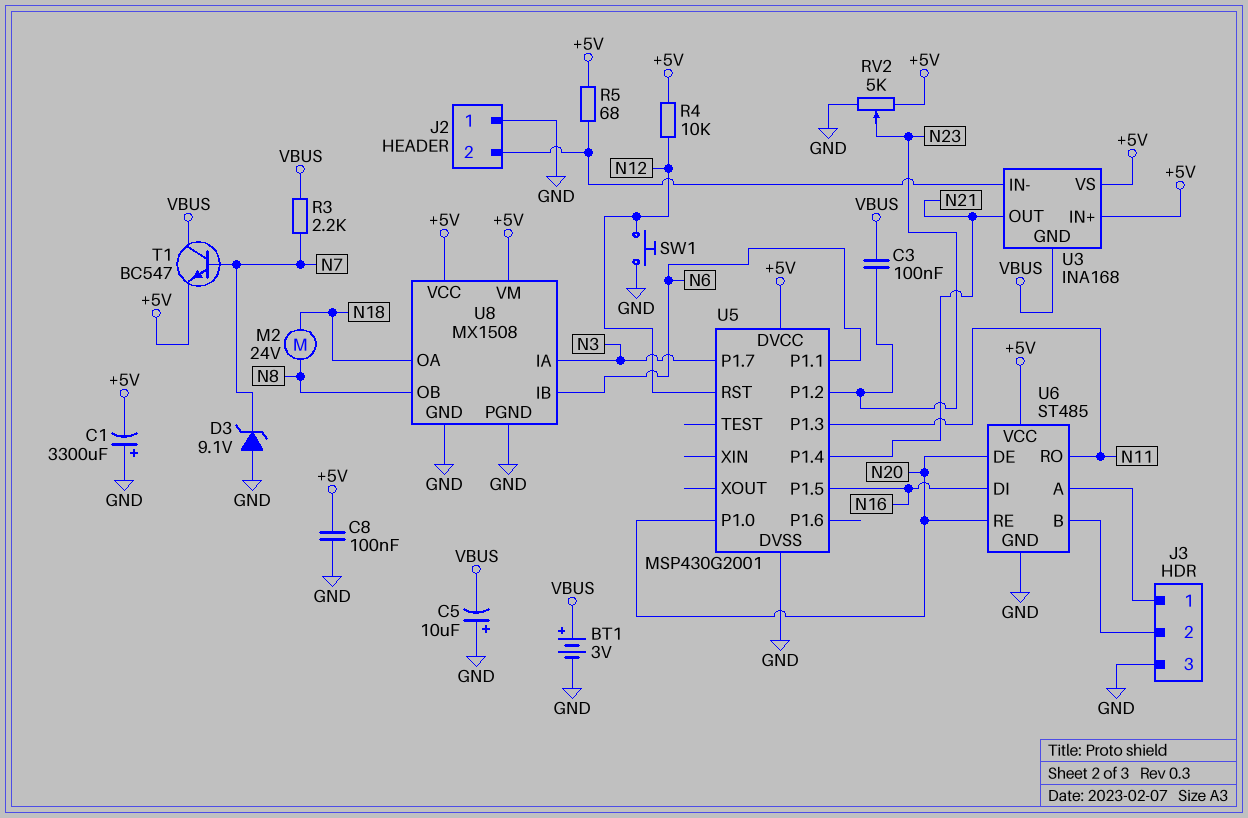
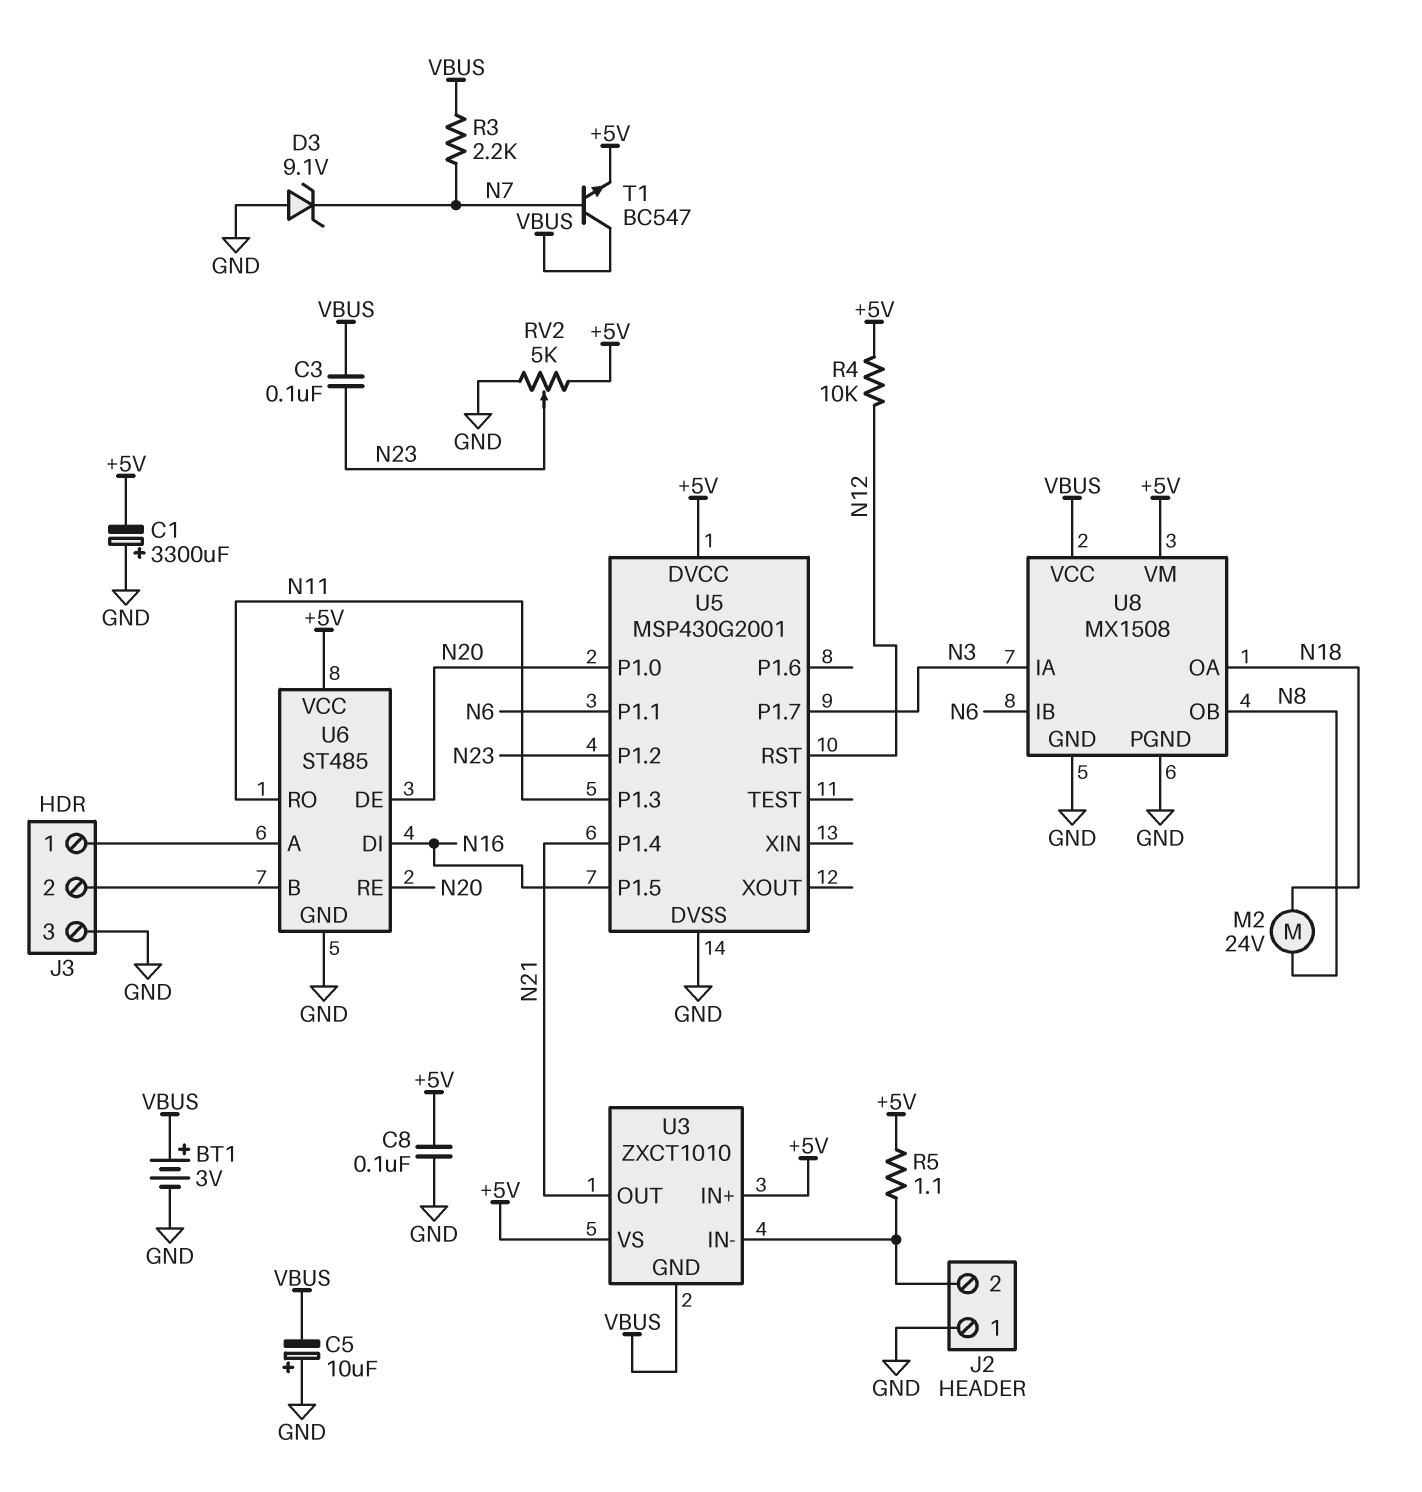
R5: 68 (+5V, J2/2) -> 1.1 (+5V, J2/2)
SW1: button (GND, N12) -> none
U3: INA168 -> ZXCT1010
U8 pin VCC: +5V -> VBUS

